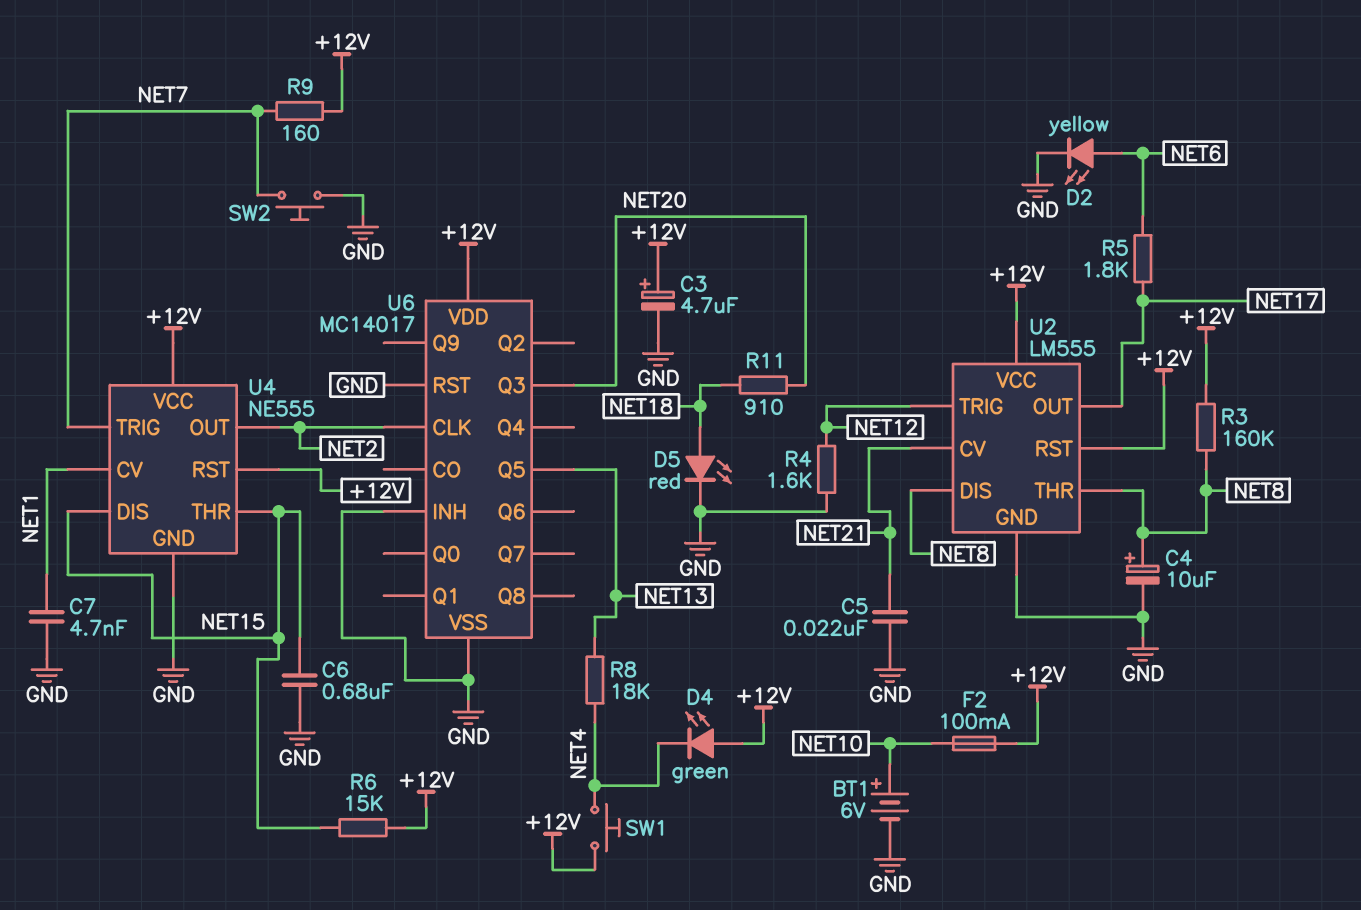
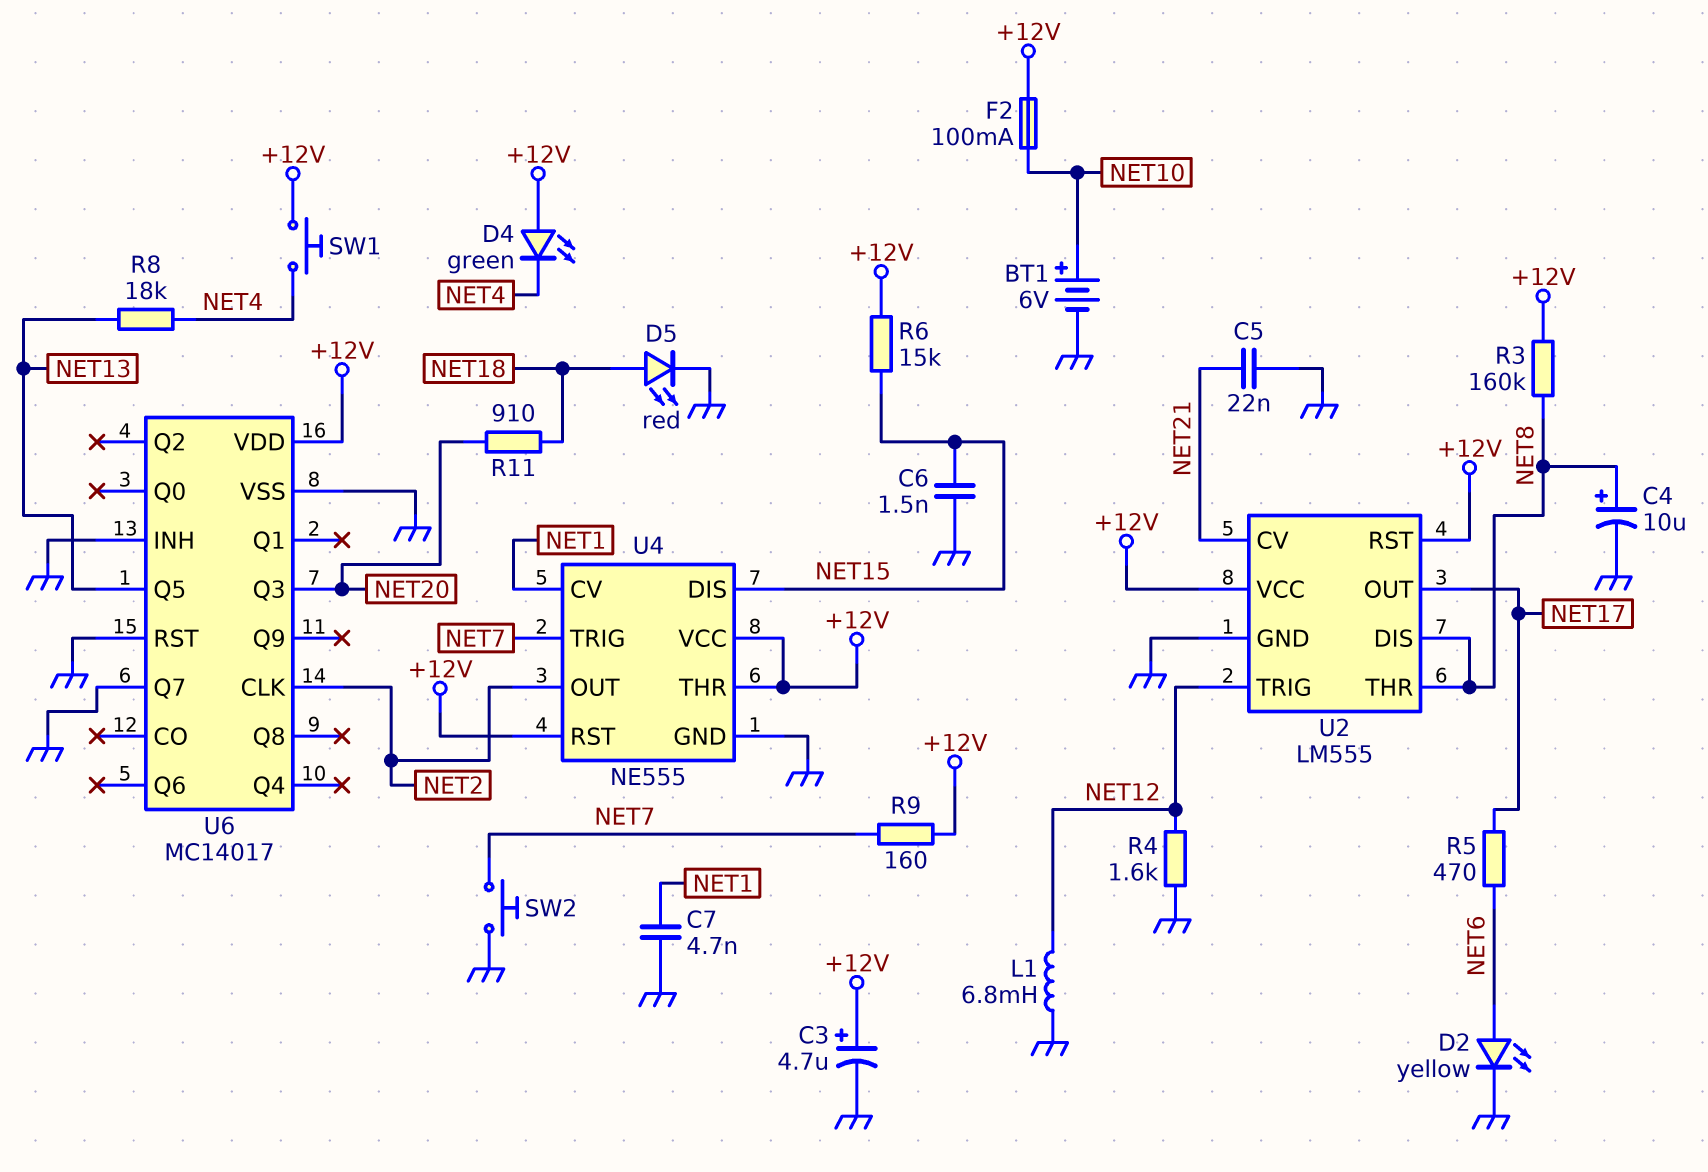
C6: 680nF (GND, NET15) -> 1.5nF (GND, NET15)
L1: none -> 6.8mH (GND, NET12)
R5: 1.8k (NET6, NET17) -> 470 (NET6, NET17)
U4 pin THR: NET15 -> +12V
U6 pin Q7: none -> GND

